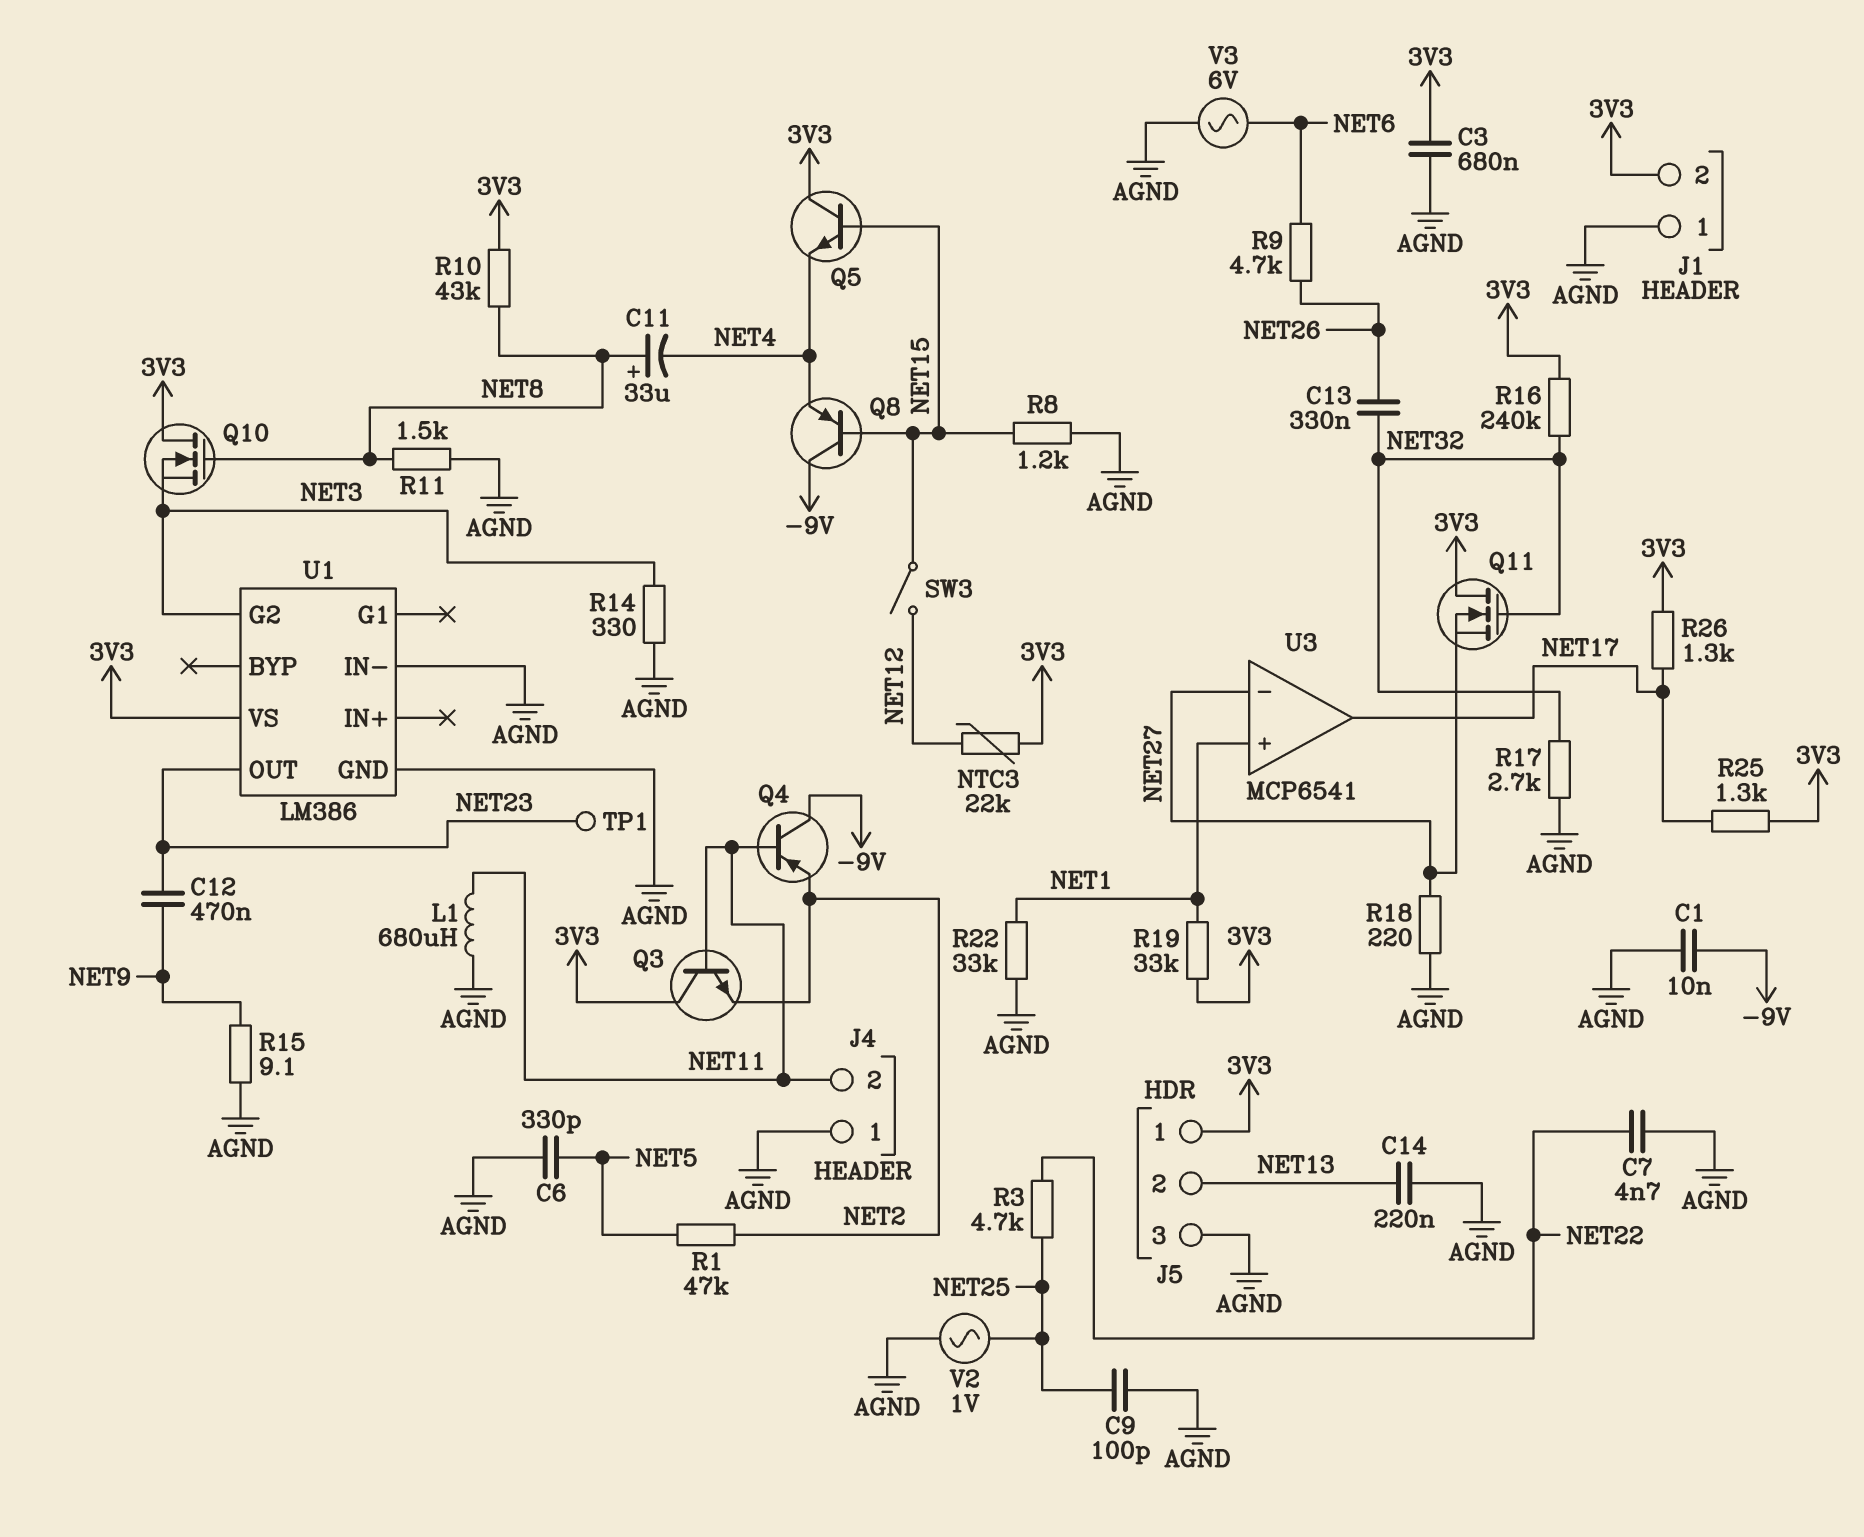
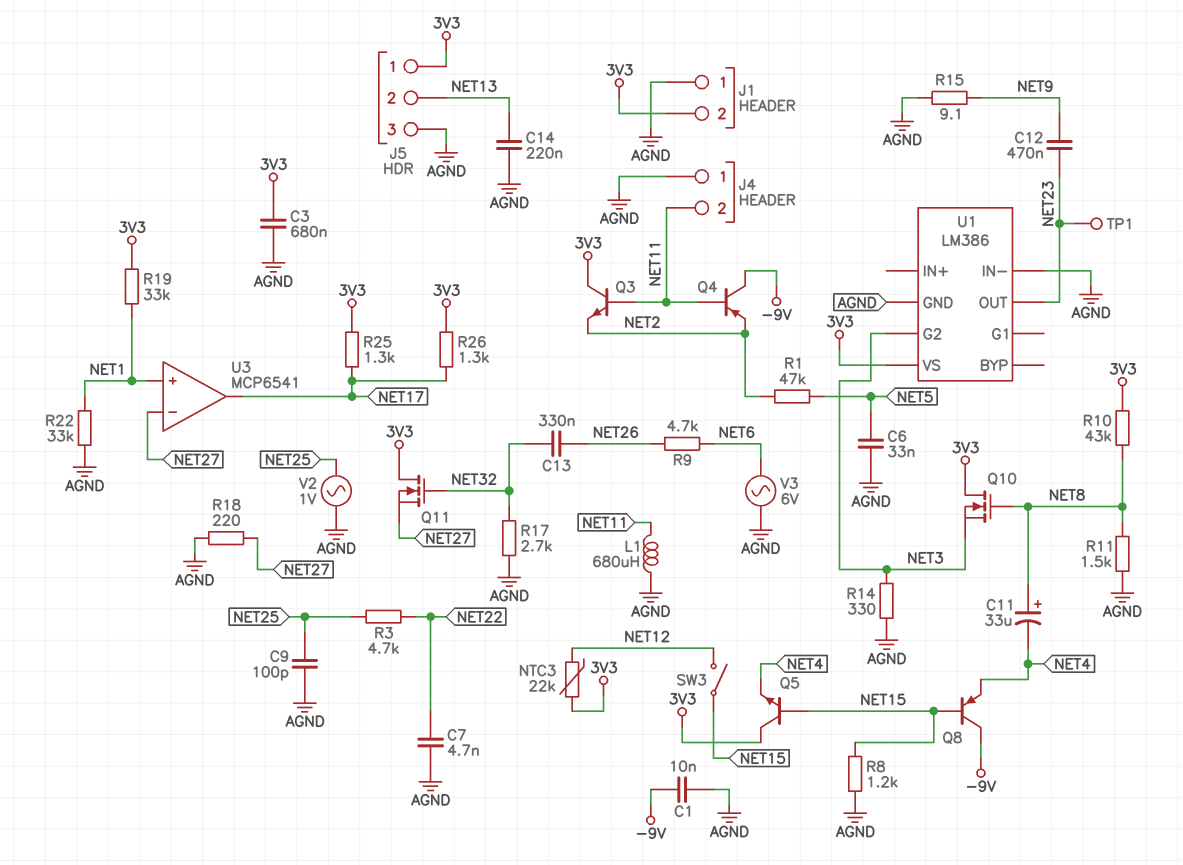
C6: 330pF (AGND, NET5) -> 33nF (AGND, NET5)
R16: 240k (3V3, NET32) -> none

